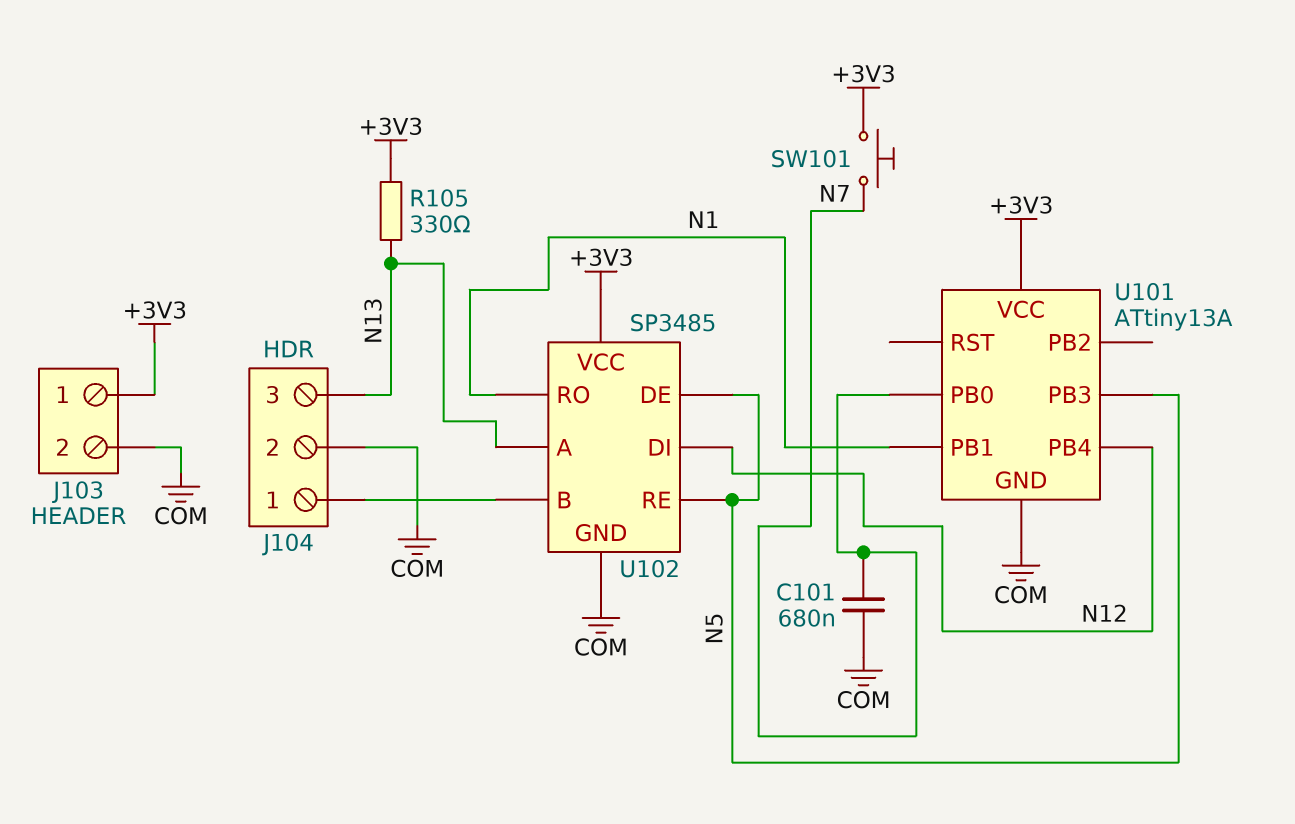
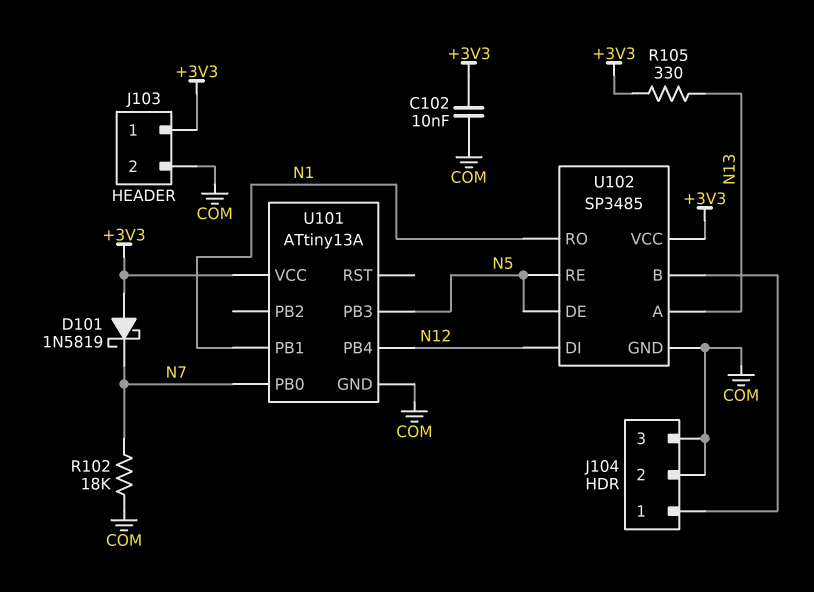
C101: 680nF (COM, N7) -> none
C102: none -> 10nF (+3V3, COM)
D101: none -> schottky 1N5819 (A +3V3, K N7)
J104 pin 3: N13 -> COM
R102: none -> 18k (COM, N7)
SW101: button (+3V3, N7) -> none

